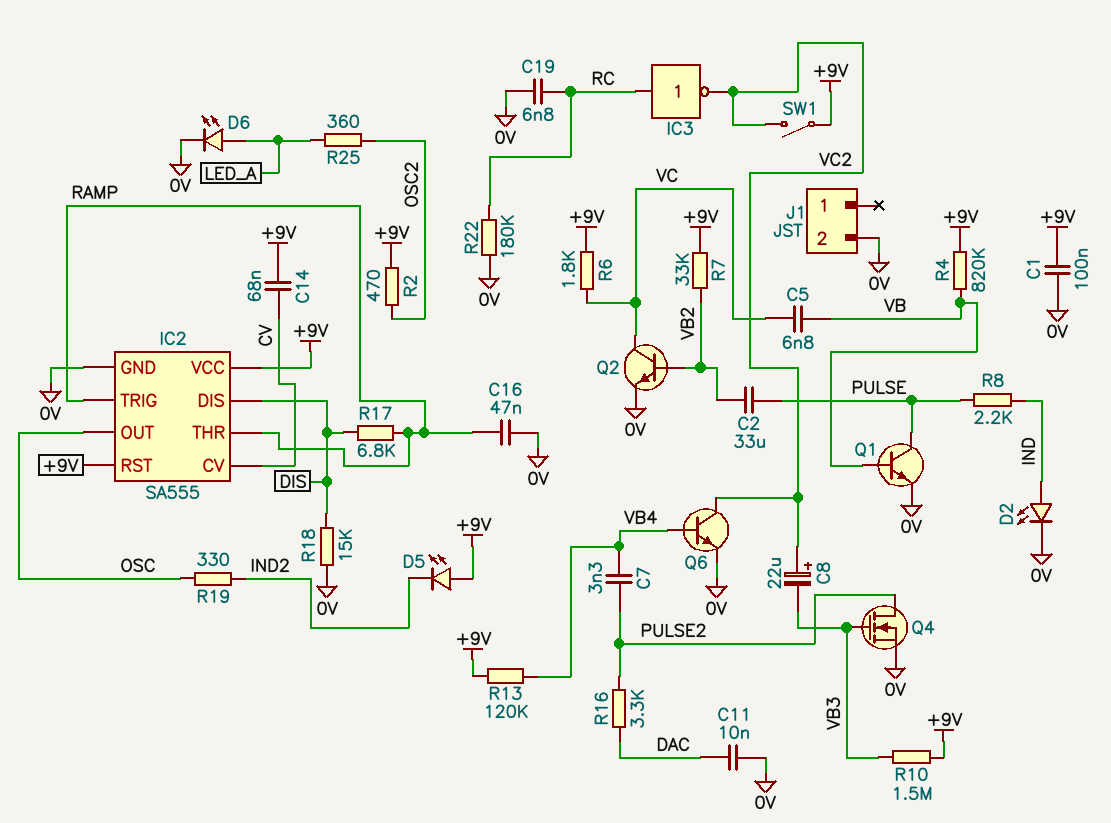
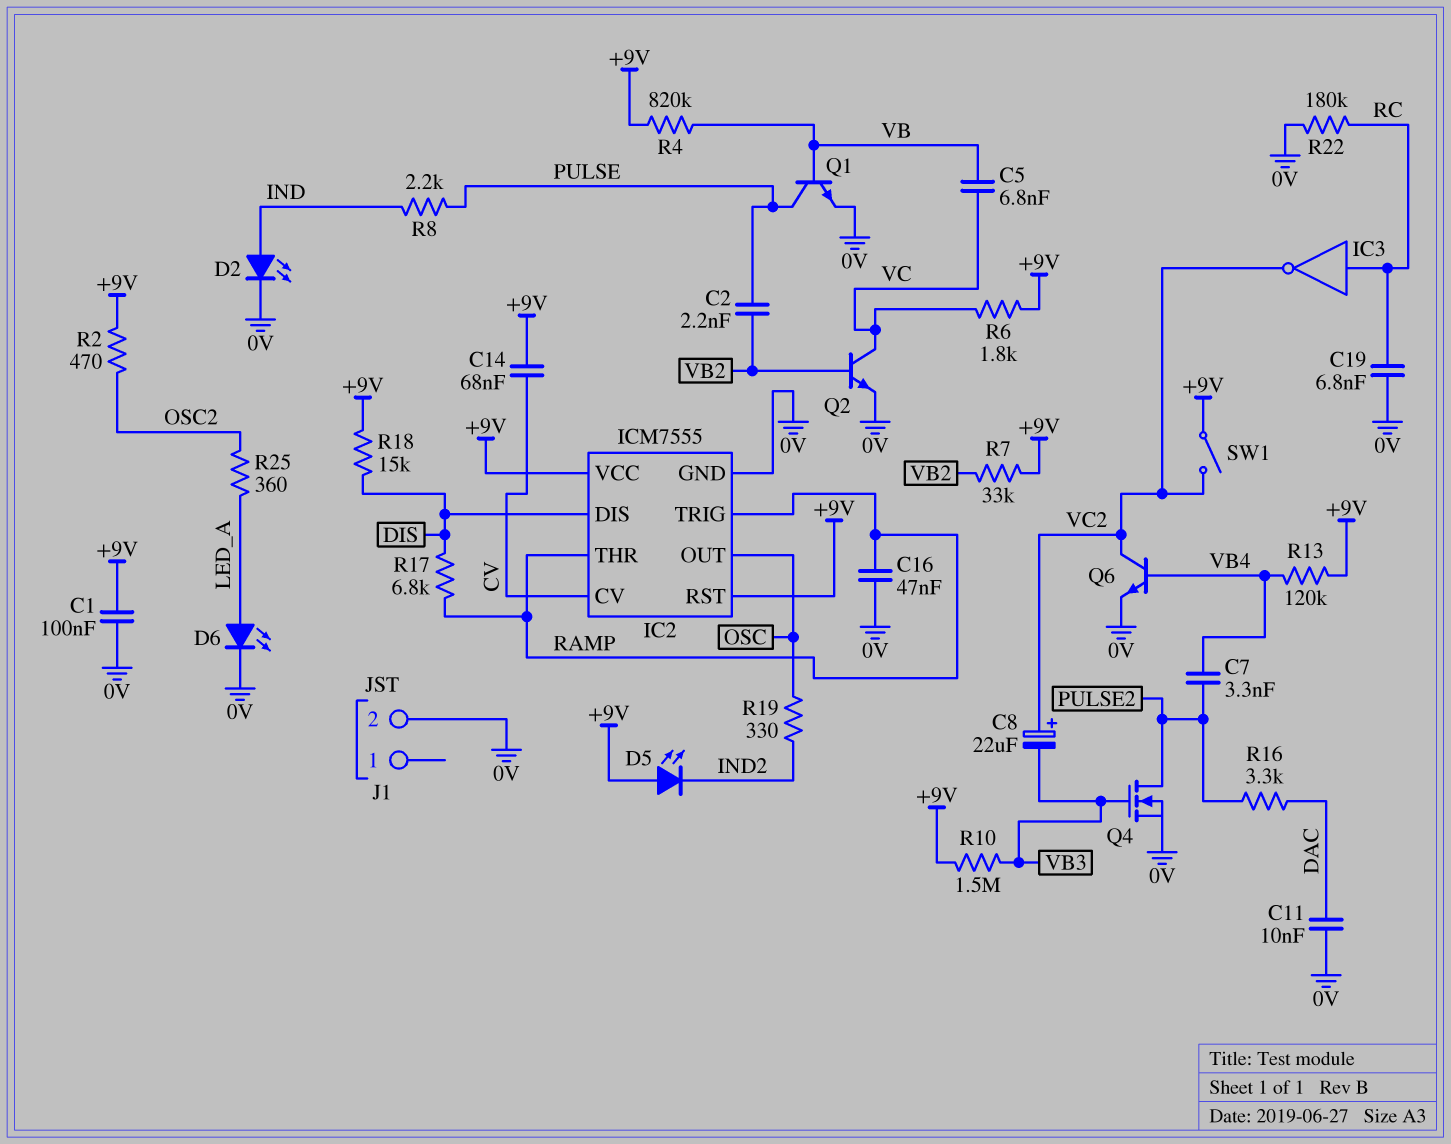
C2: 33uF (PULSE, VB2) -> 2.2nF (PULSE, VB2)
IC2: SA555 -> ICM7555
R18: 15k (0V, DIS) -> 15k (+9V, DIS)

